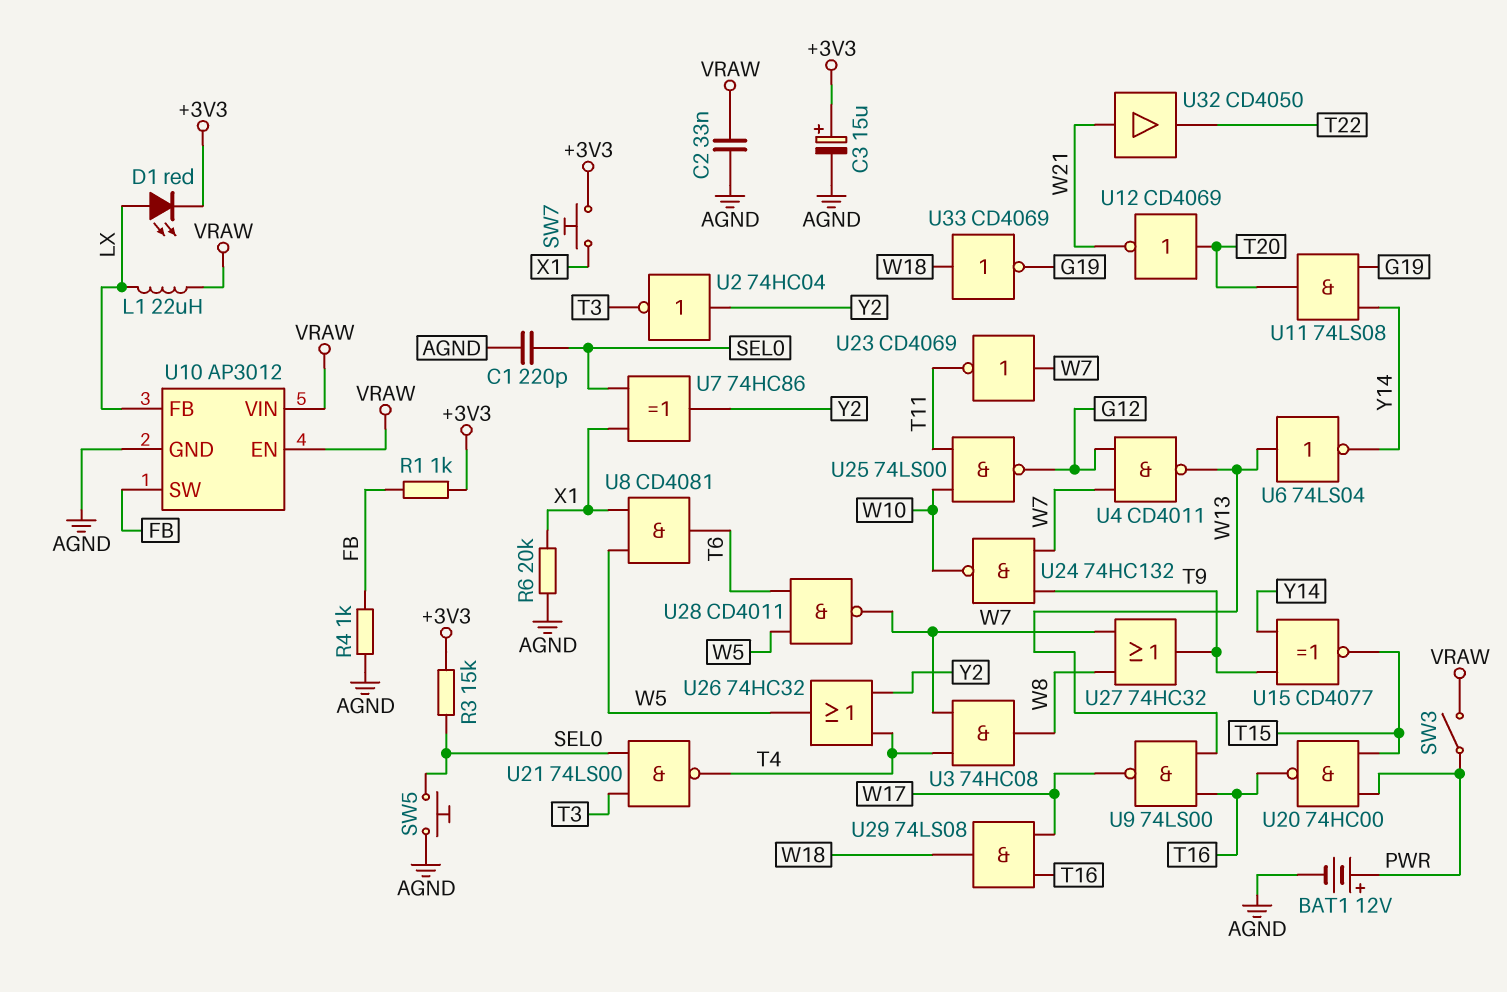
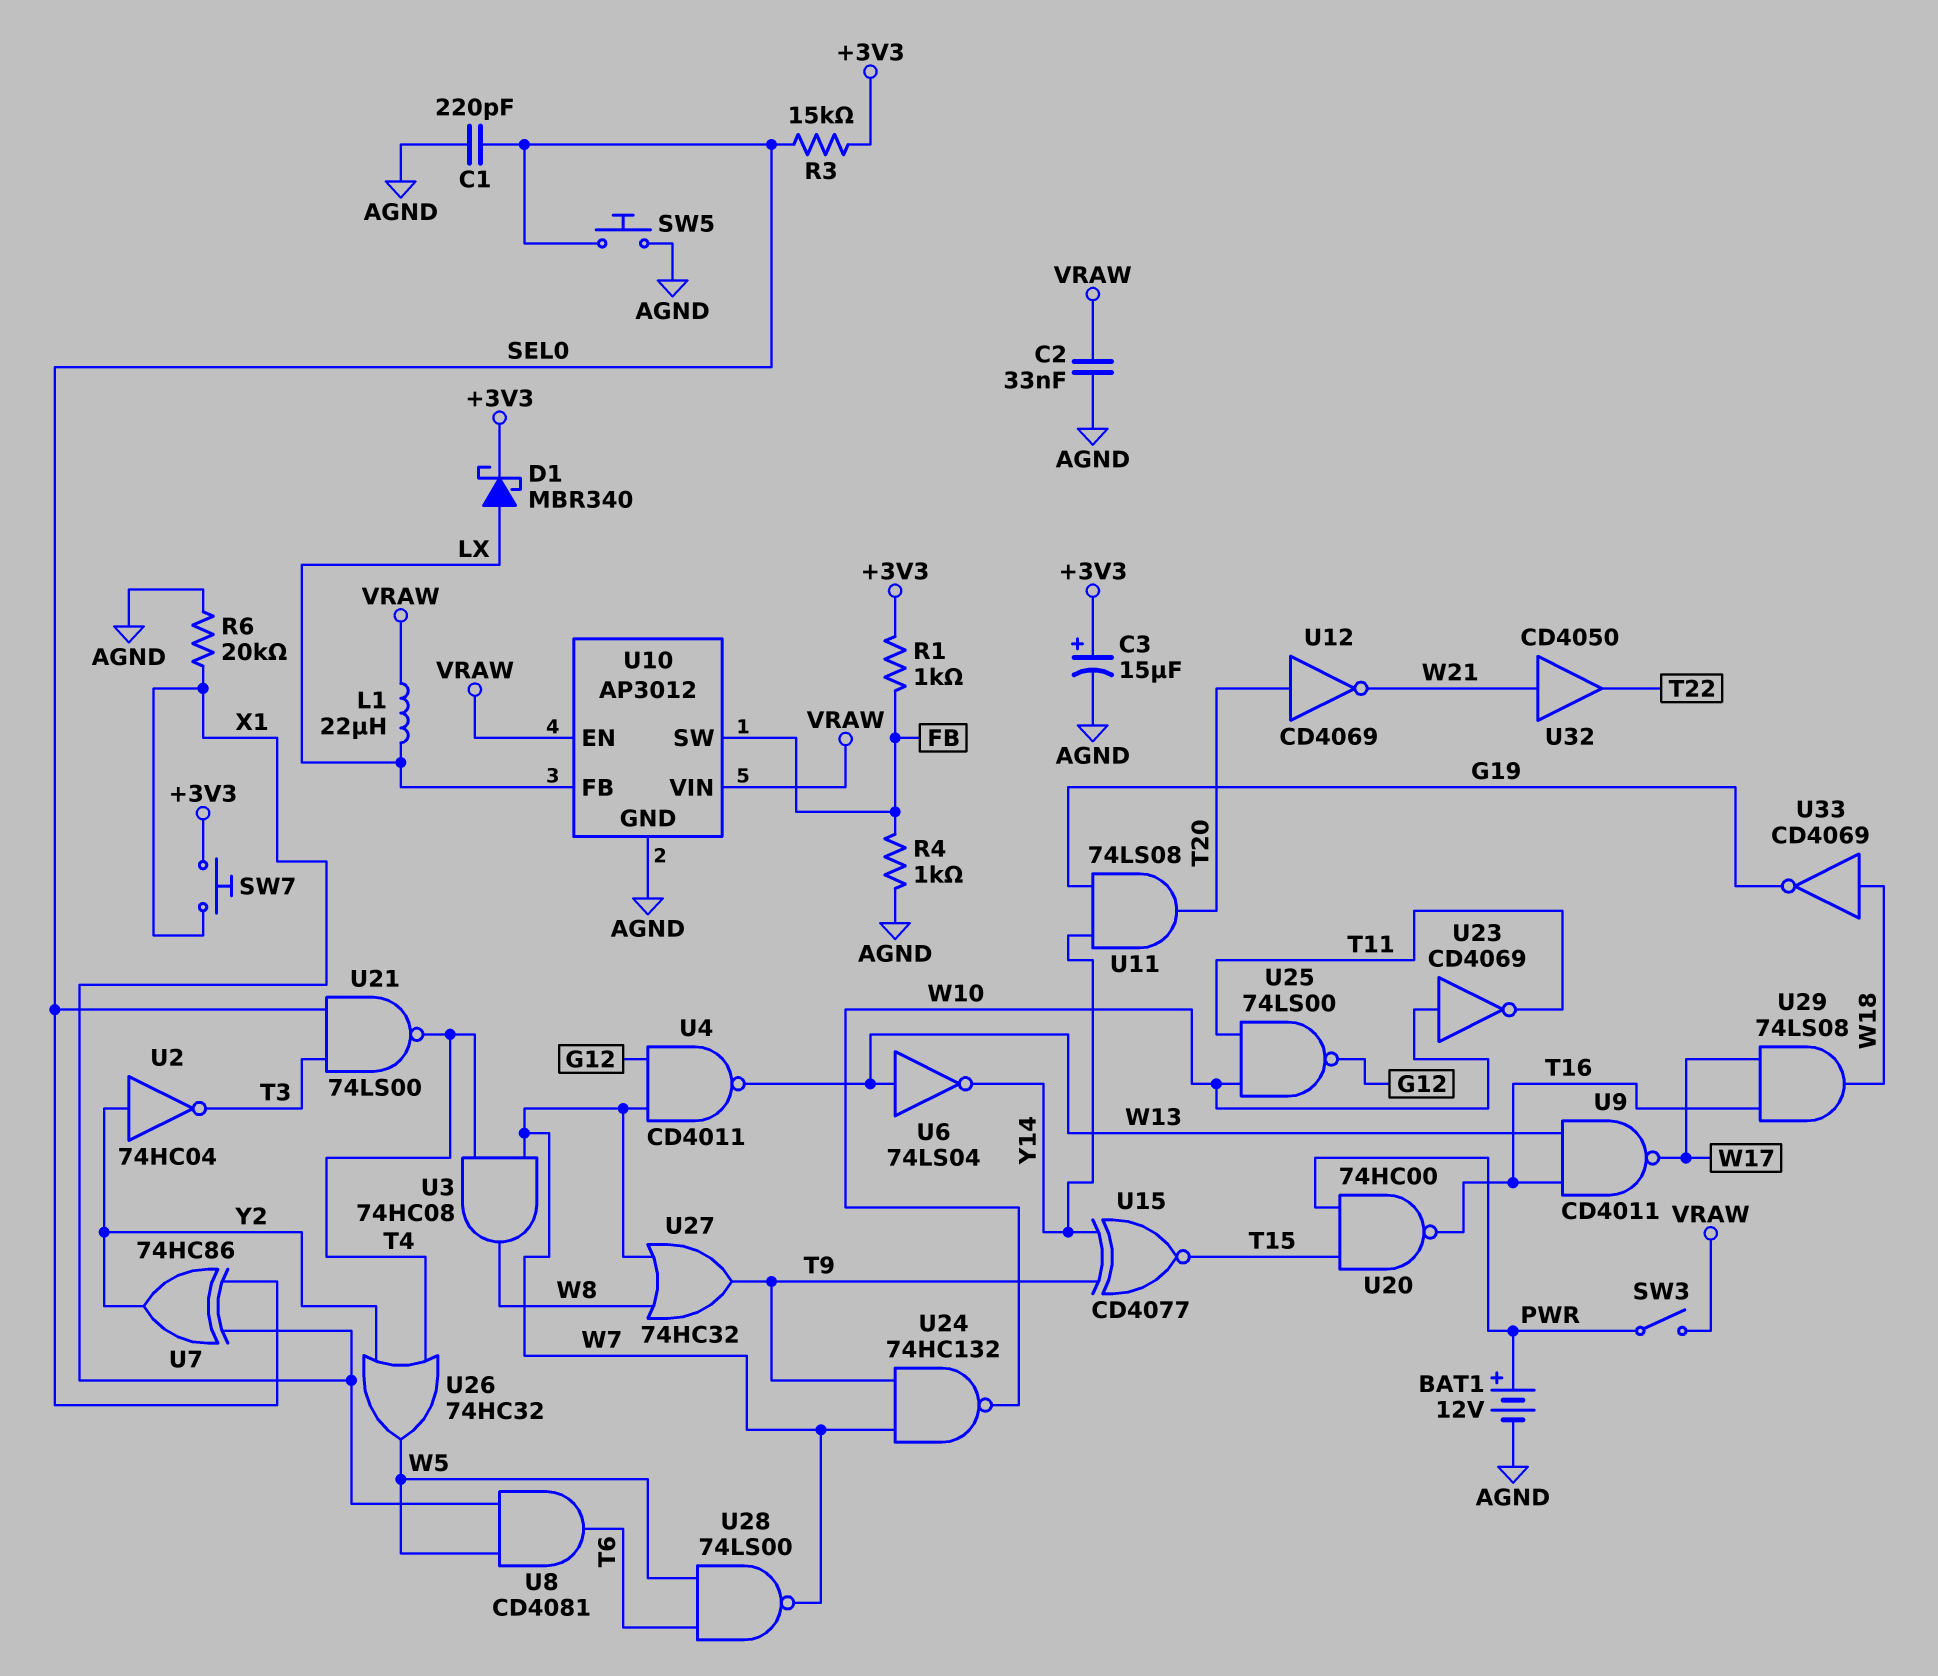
D1: LED red (A LX, K +3V3) -> schottky MBR340 (A LX, K +3V3)
U9: NAND 74LS00 (in T16, in W13, out W17) -> NAND CD4011 (in T16, in W13, out W17)
U23: NOT CD4069 (in W7, out T11) -> NOT CD4069 (in W10, out T11)
U28: NAND CD4011 (in T6, in W5, out W7) -> NAND 74LS00 (in T6, in W5, out W7)

